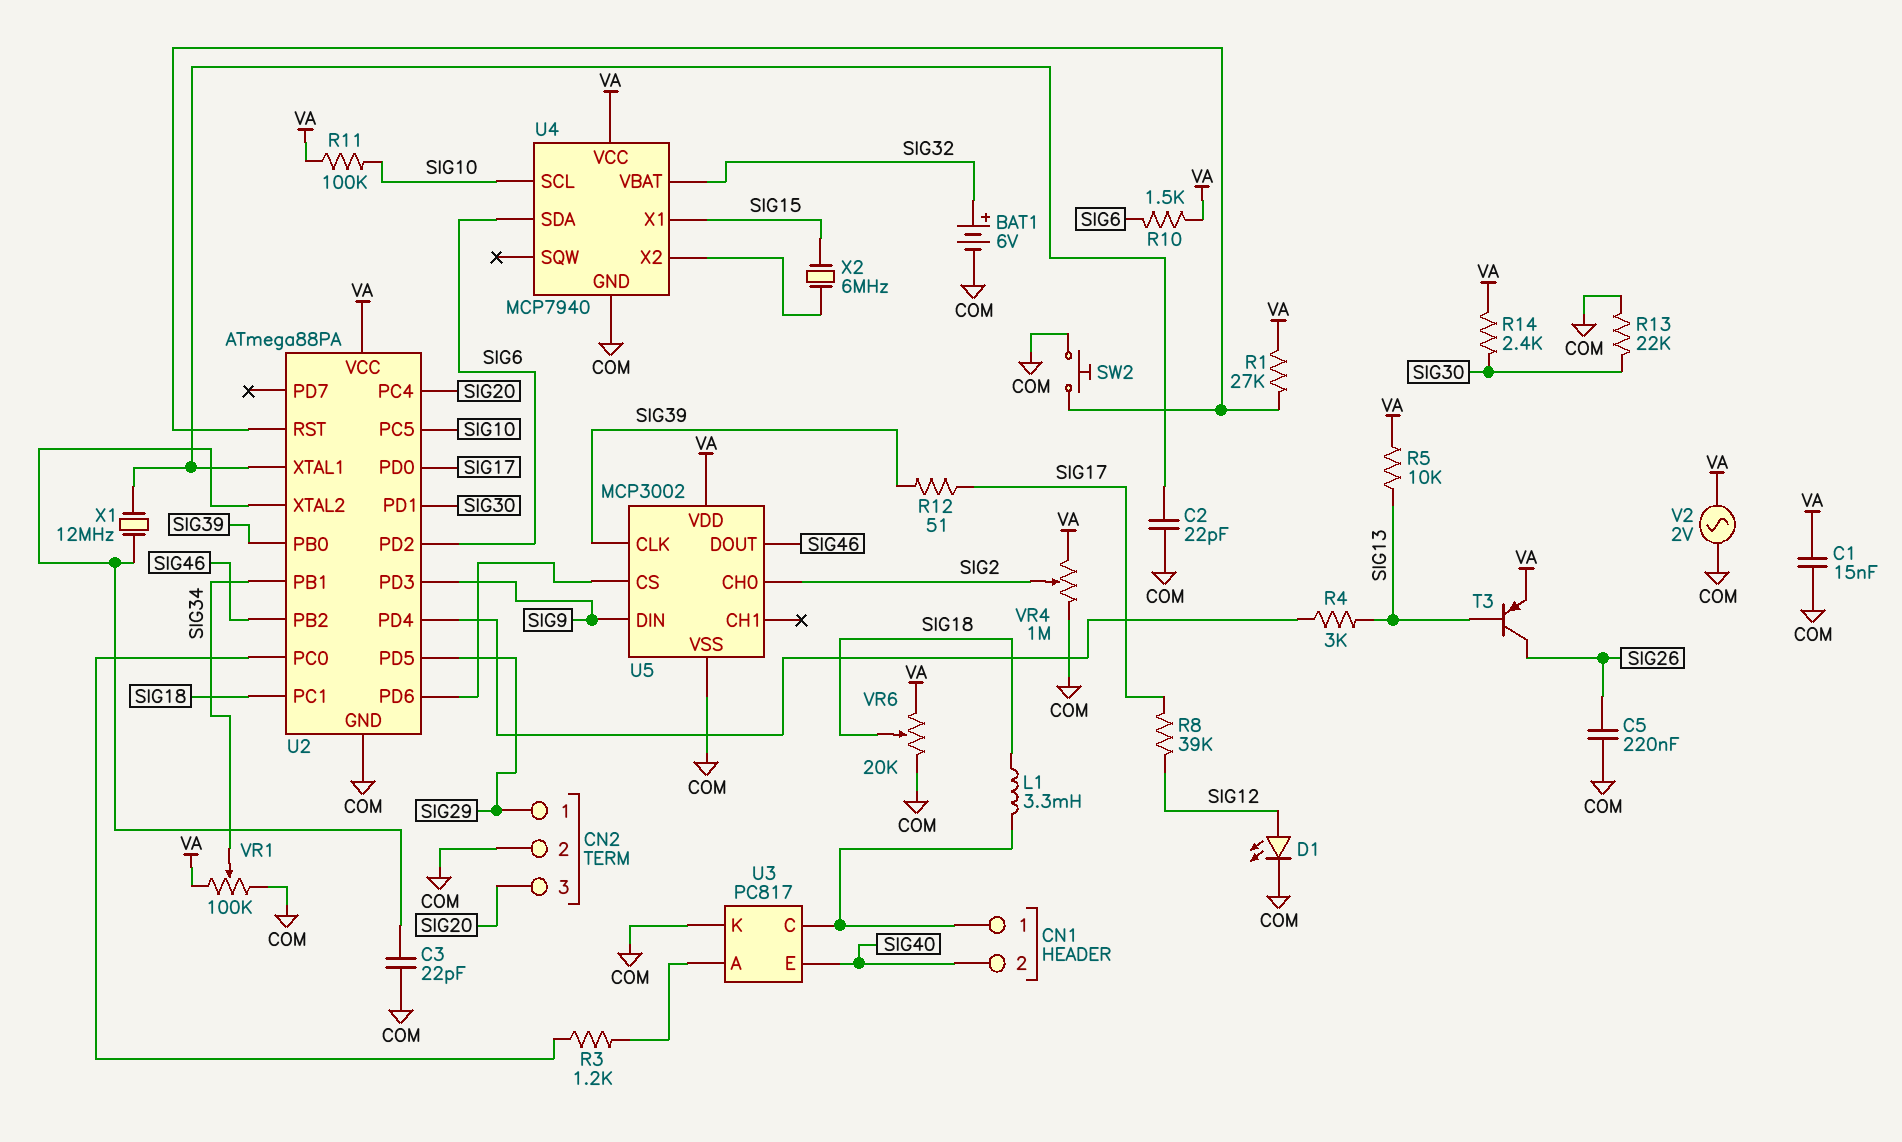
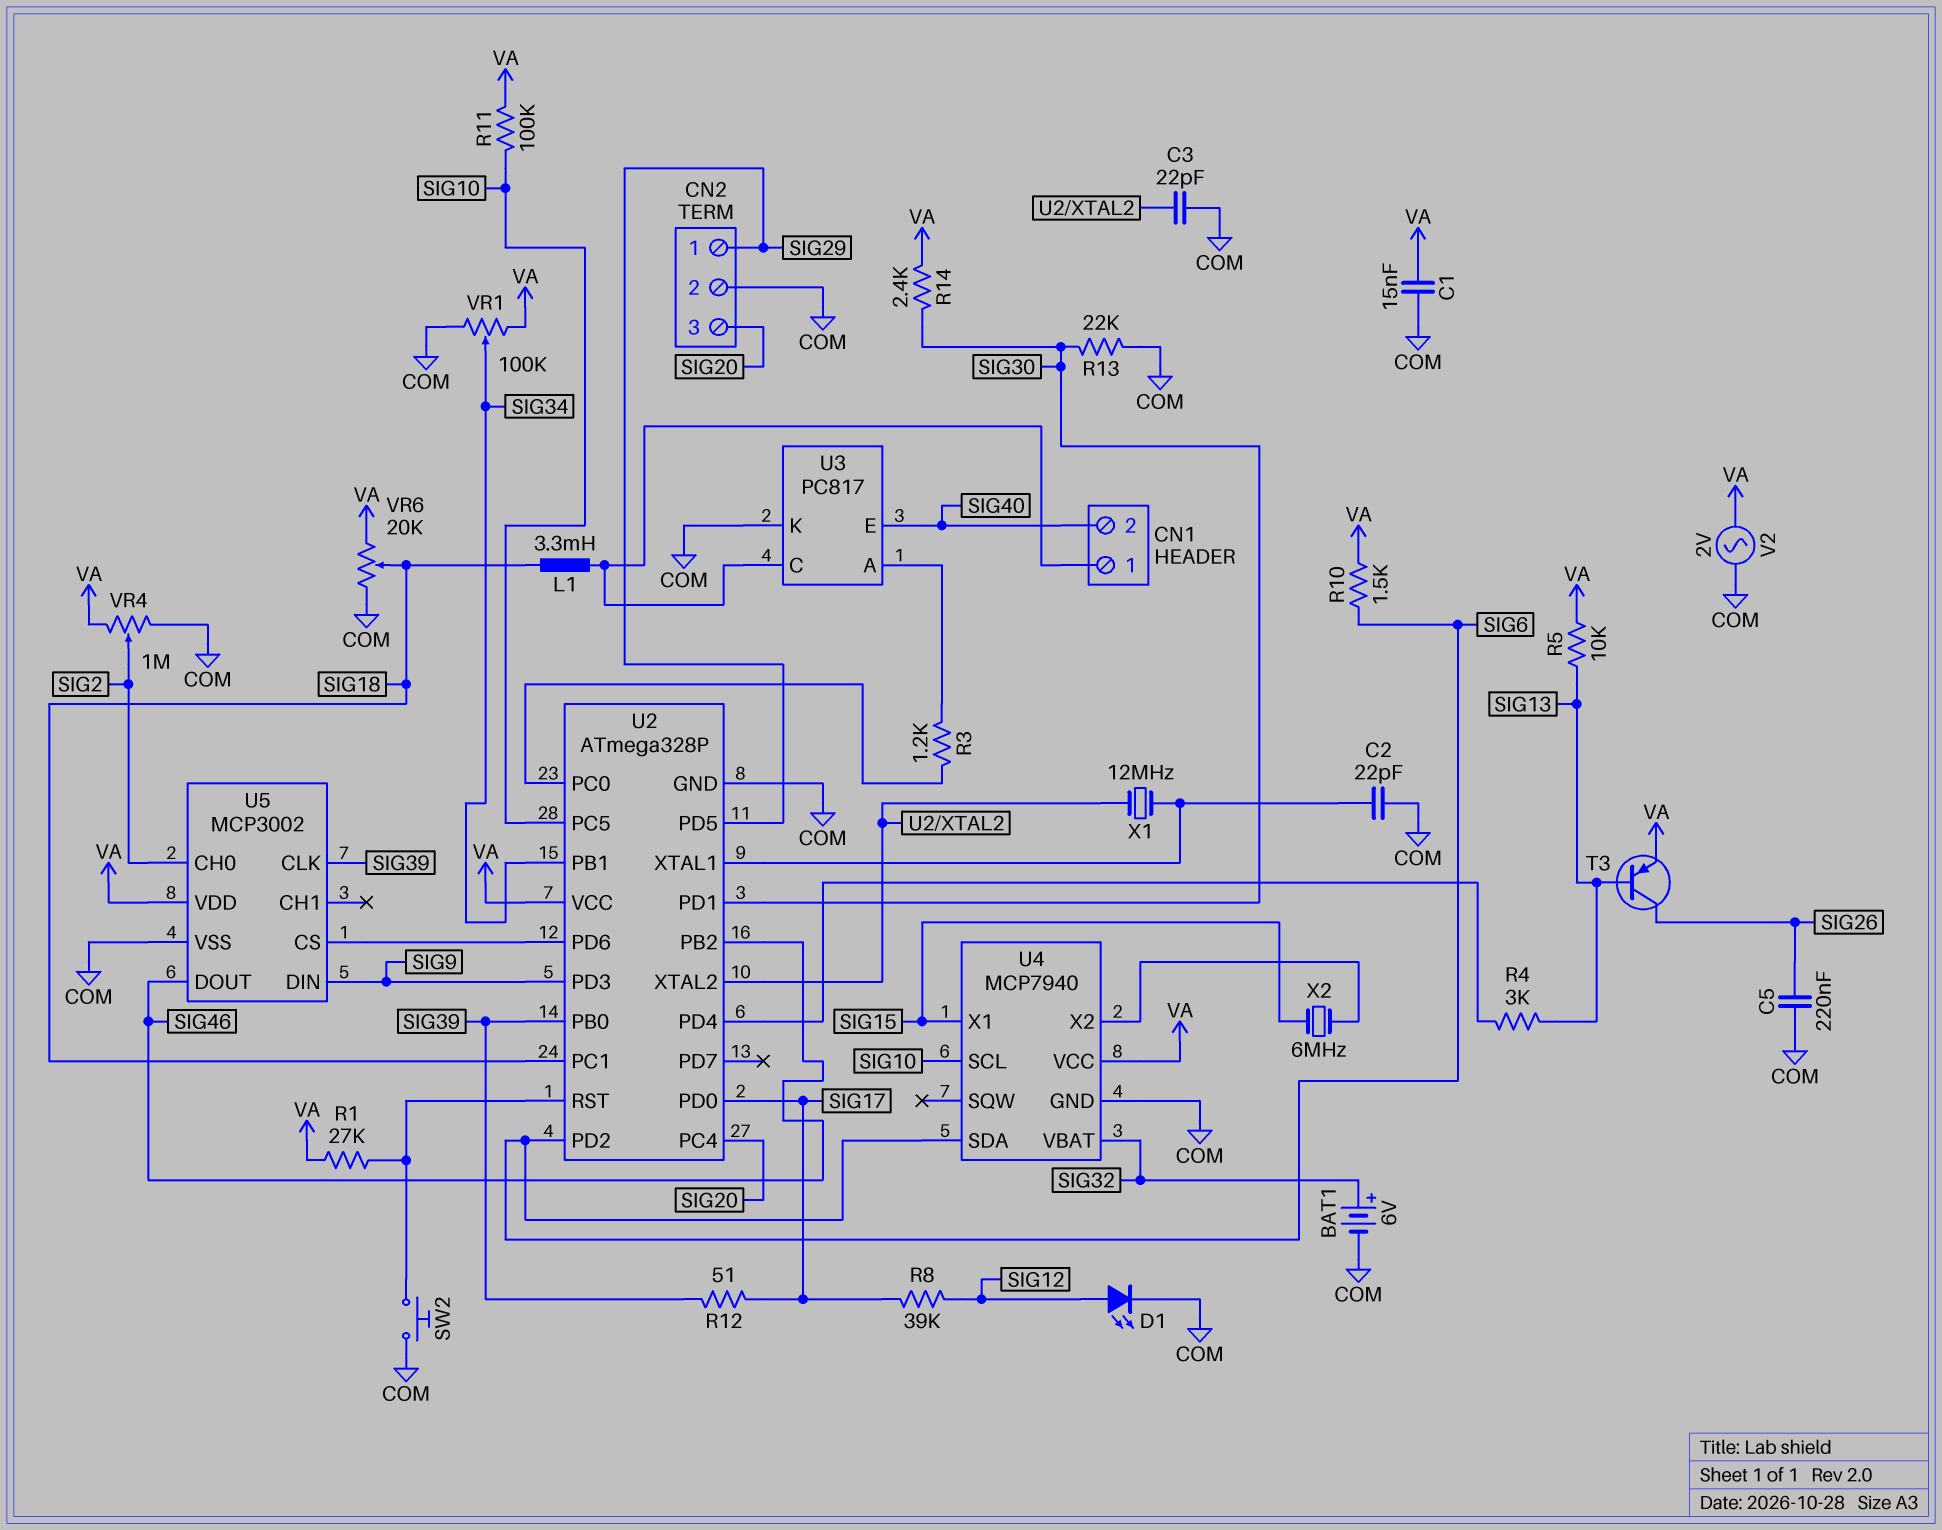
U2: ATmega88PA -> ATmega328P

